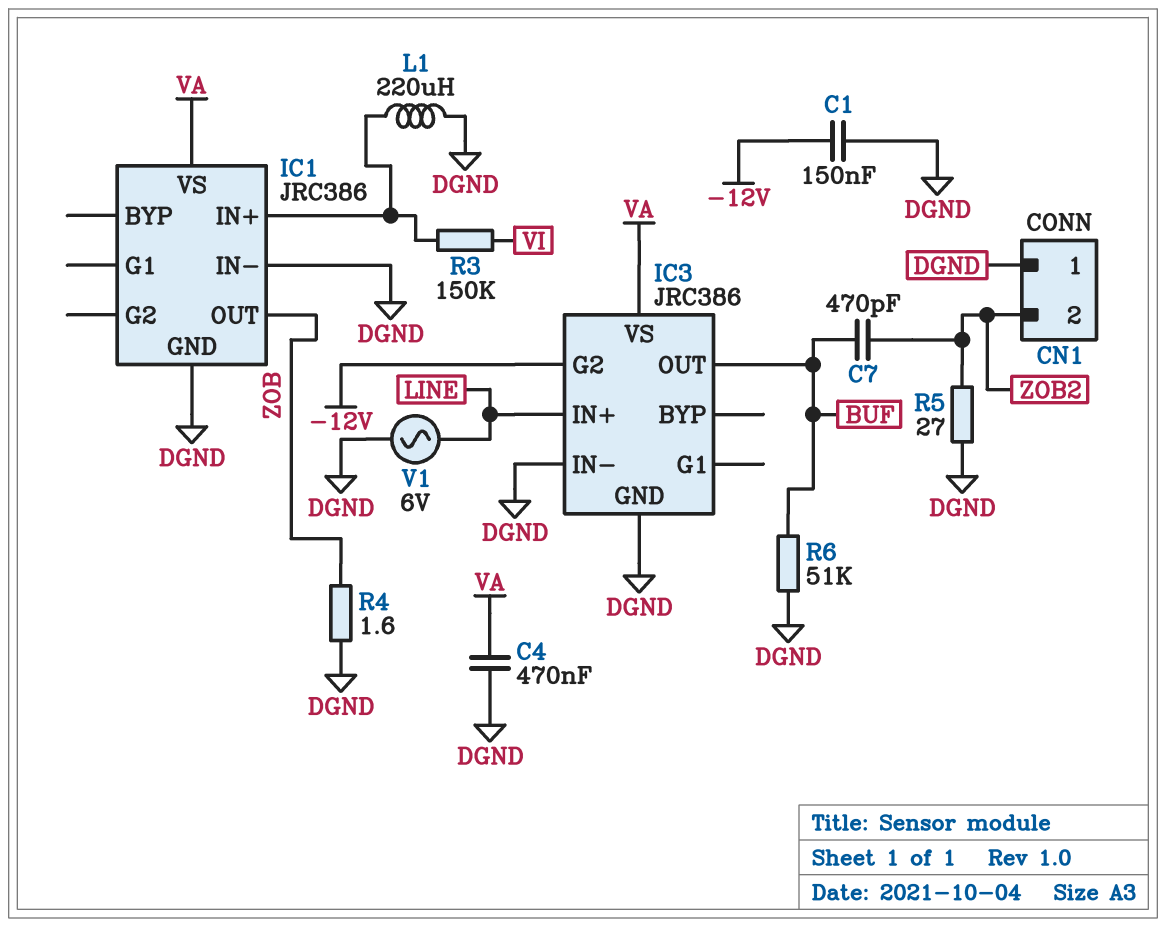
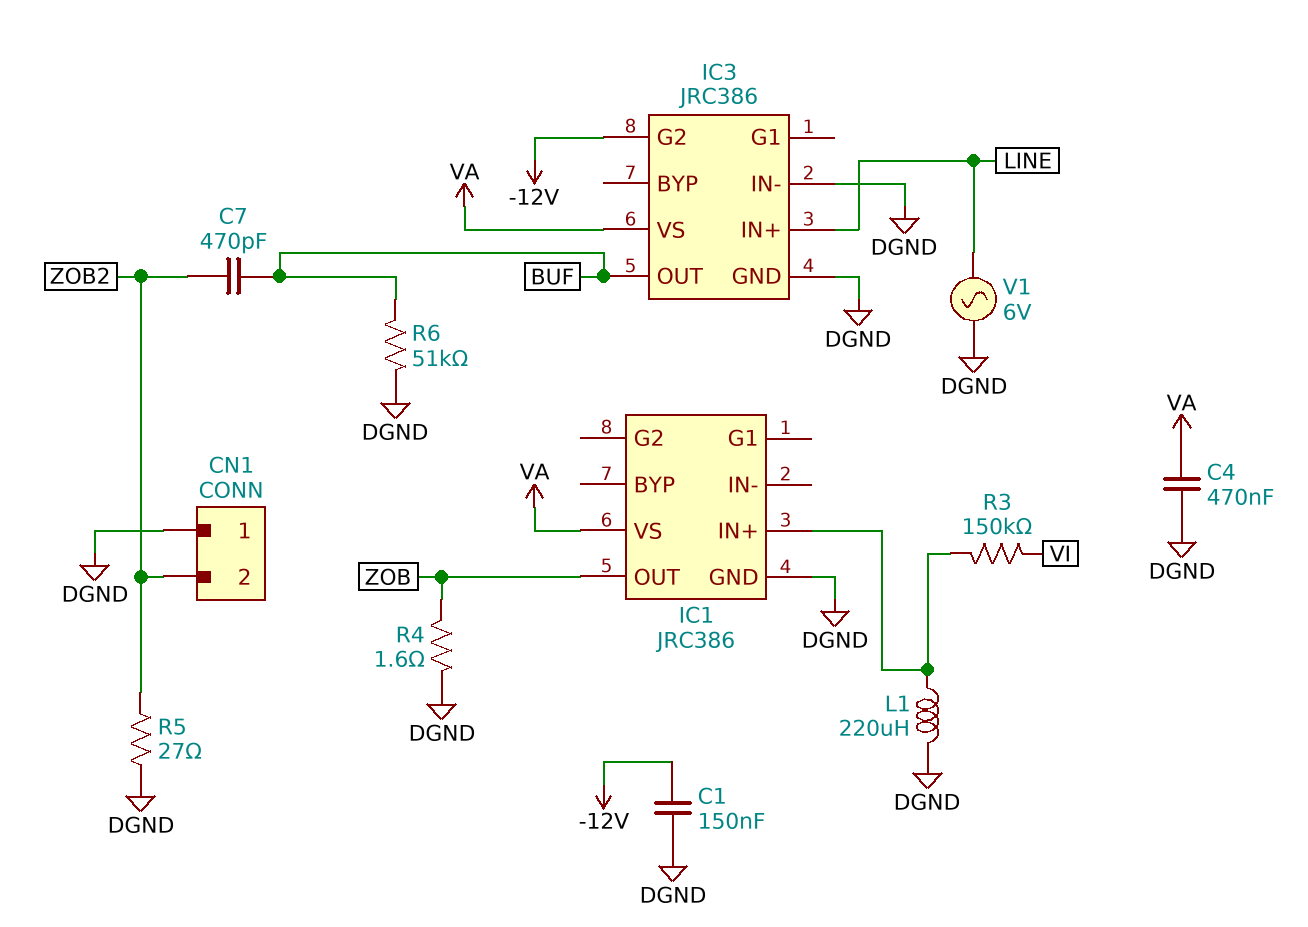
IC1 pin IN-: DGND -> none

